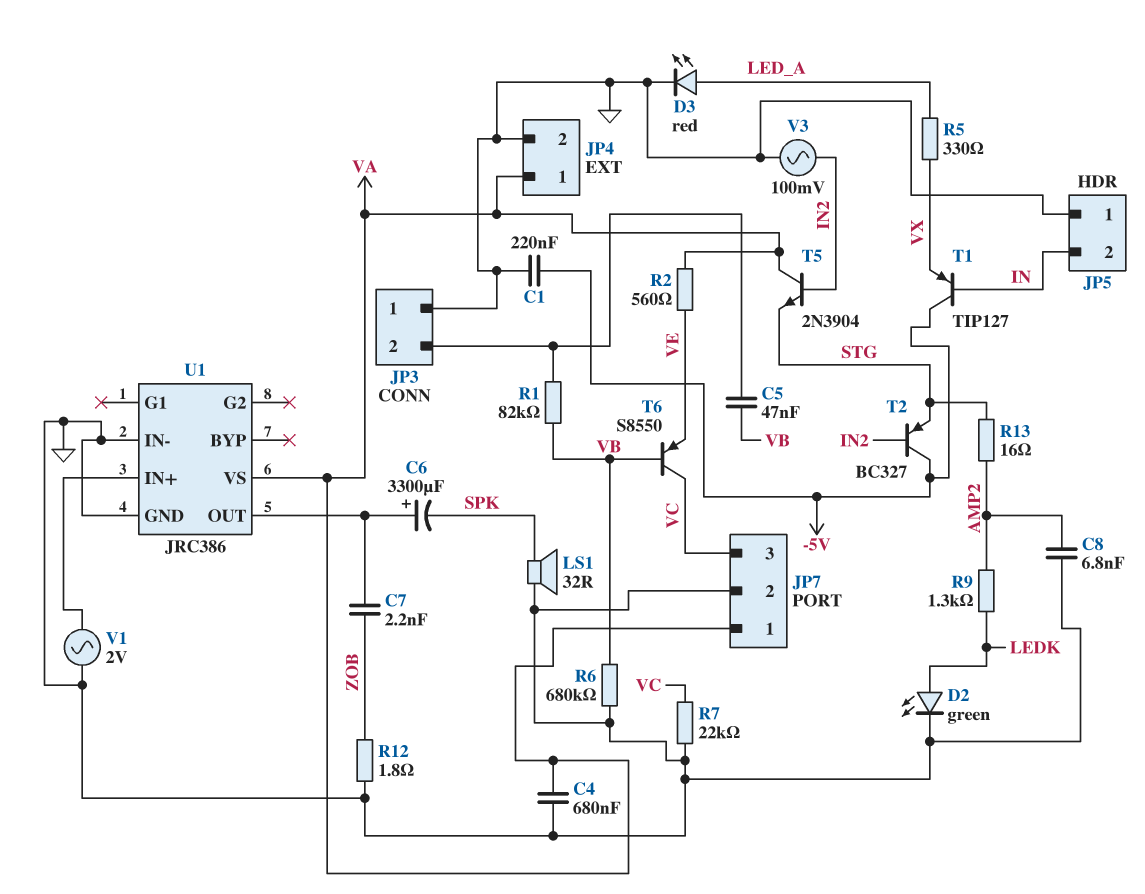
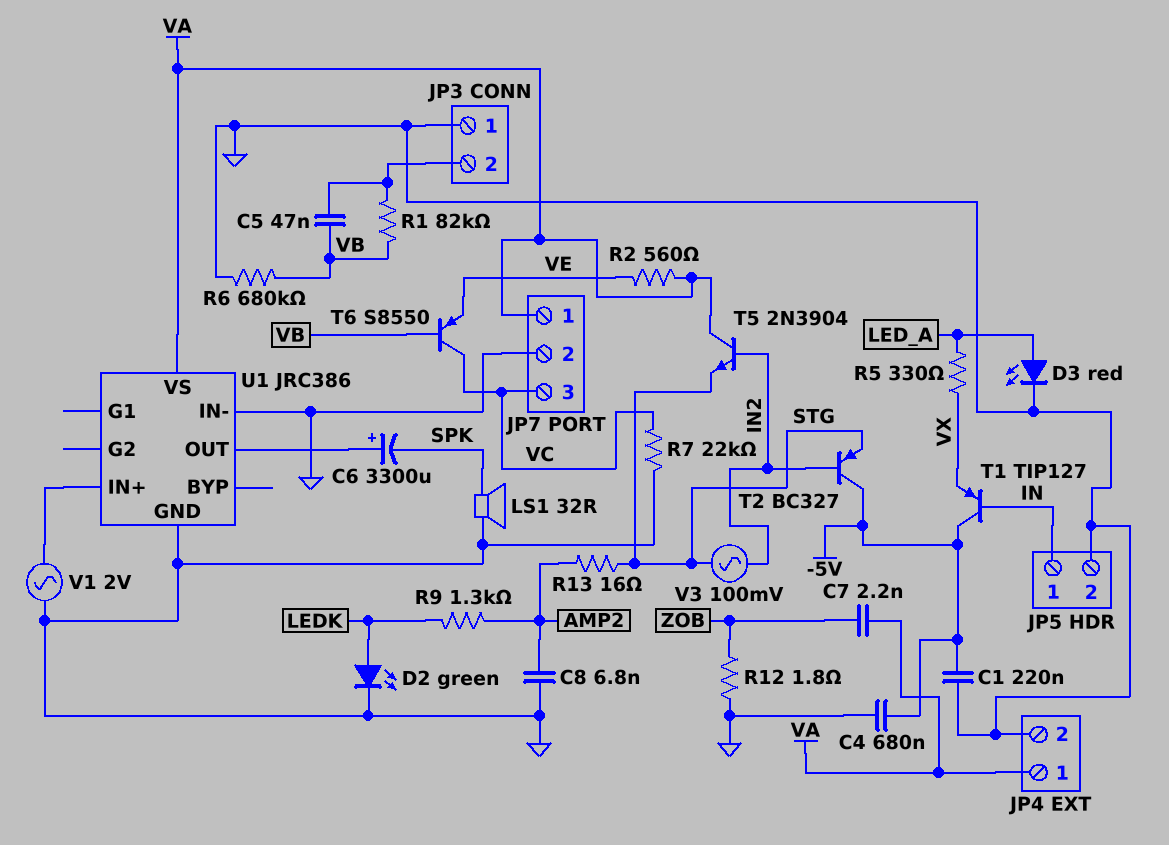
C4: 680nF (GND, VA) -> 680nF (-5V, GND)
C7: 2.2nF (U1/OUT, ZOB) -> 2.2nF (VA, ZOB)
JP5 pin 1: GND -> IN
JP5 pin 2: IN -> GND
V3: AC 100mV (GND, IN2) -> AC 100mV (IN2, STG)

